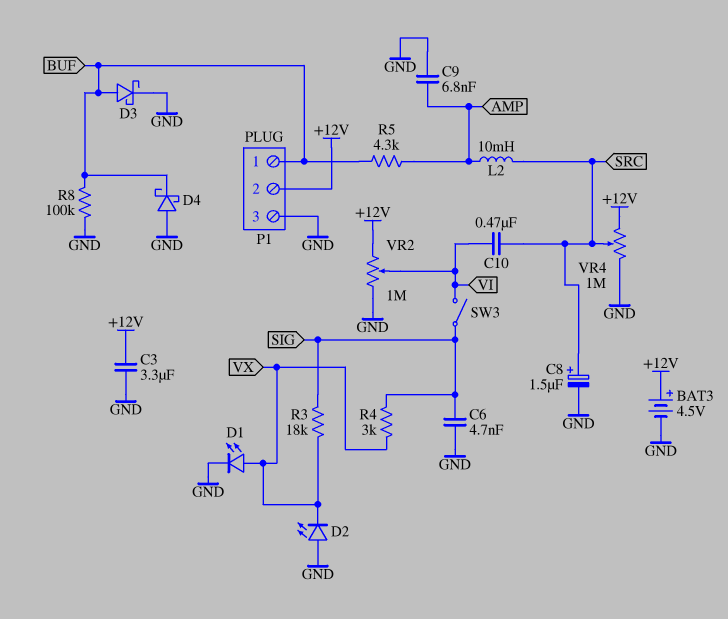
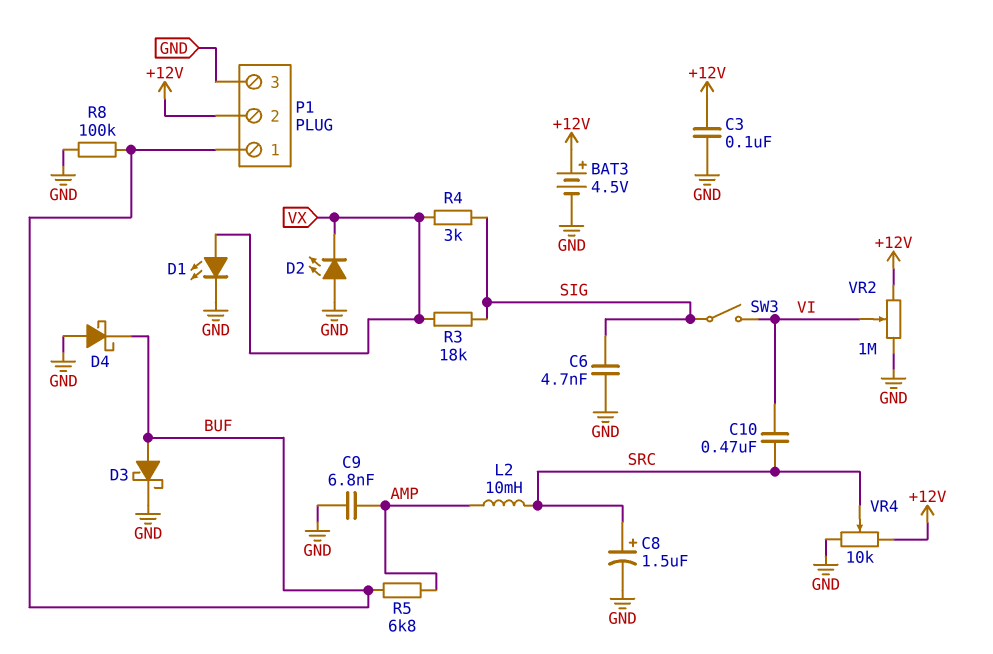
C3: 3.3uF (+12V, GND) -> 100nF (+12V, GND)
R5: 4.3k (AMP, BUF) -> 6.8k (AMP, BUF)
VR4: 1M (+12V, GND, wiper SRC) -> 10k (+12V, GND, wiper SRC)

